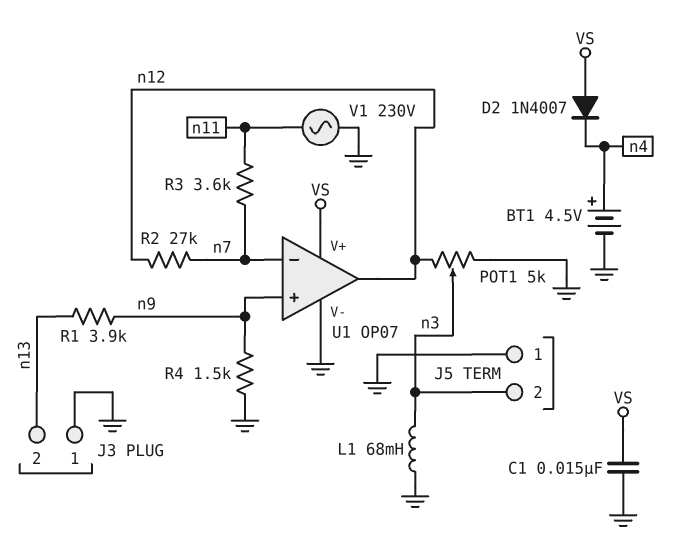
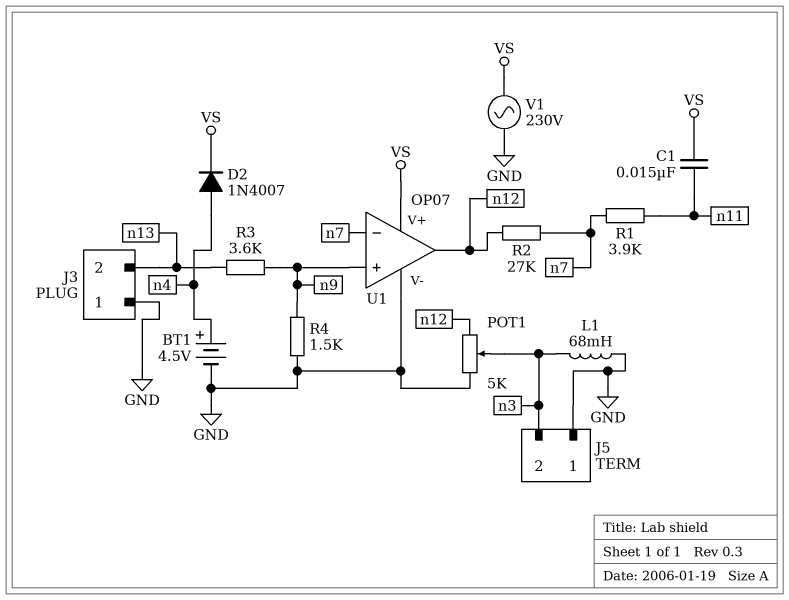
C1: 15nF (GND, VS) -> 15nF (VS, n11)
D2: diode 1N4007 (A VS, K n4) -> diode 1N4007 (A n4, K VS)
R1: 3.9k (n9, n13) -> 3.9k (n7, n11)
R3: 3.6k (n7, n11) -> 3.6k (n9, n13)
V1: AC 230V (GND, n11) -> AC 230V (GND, VS)

